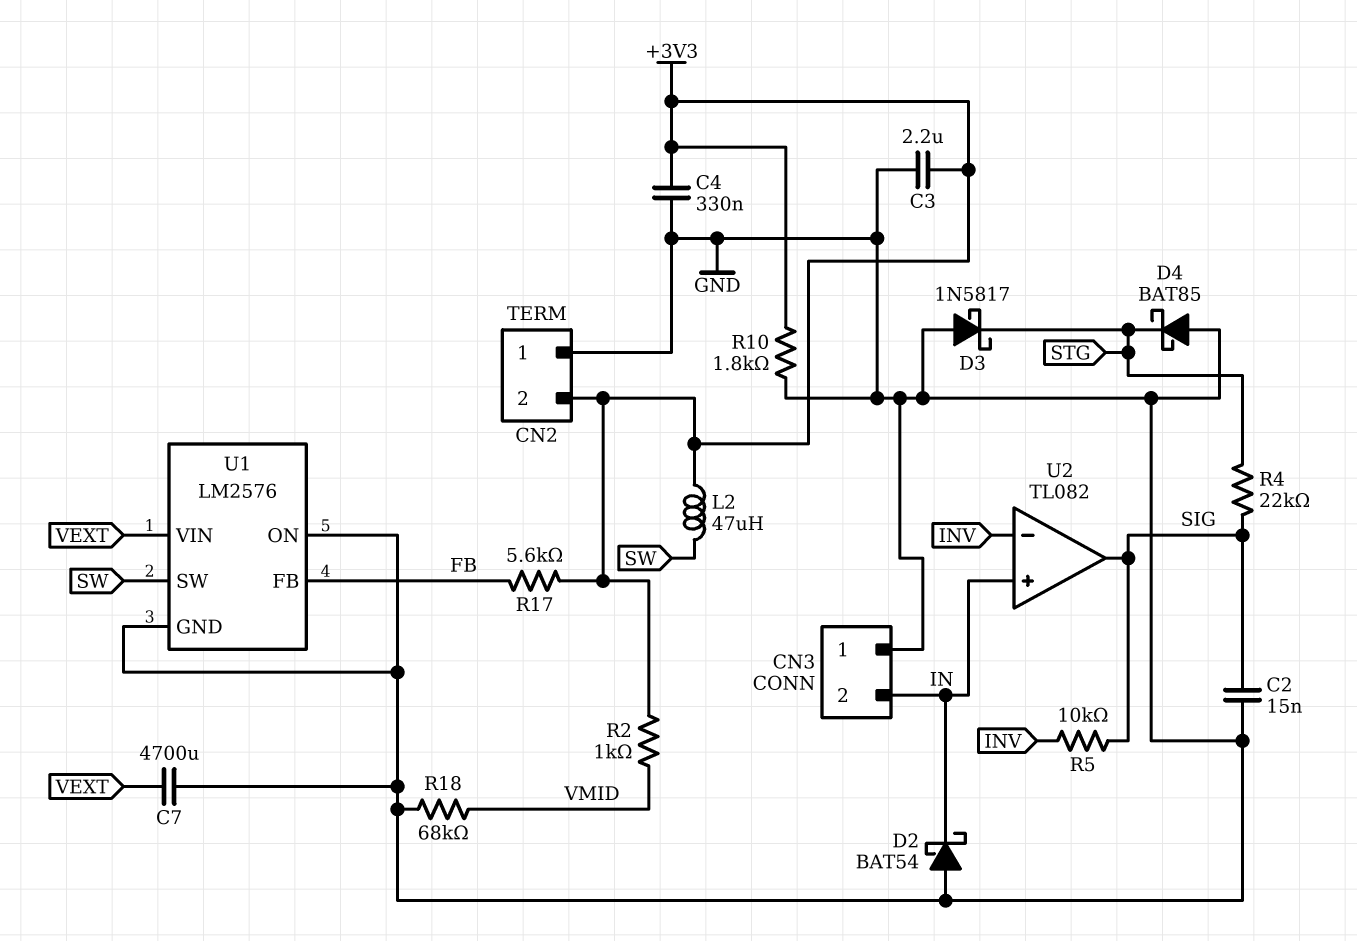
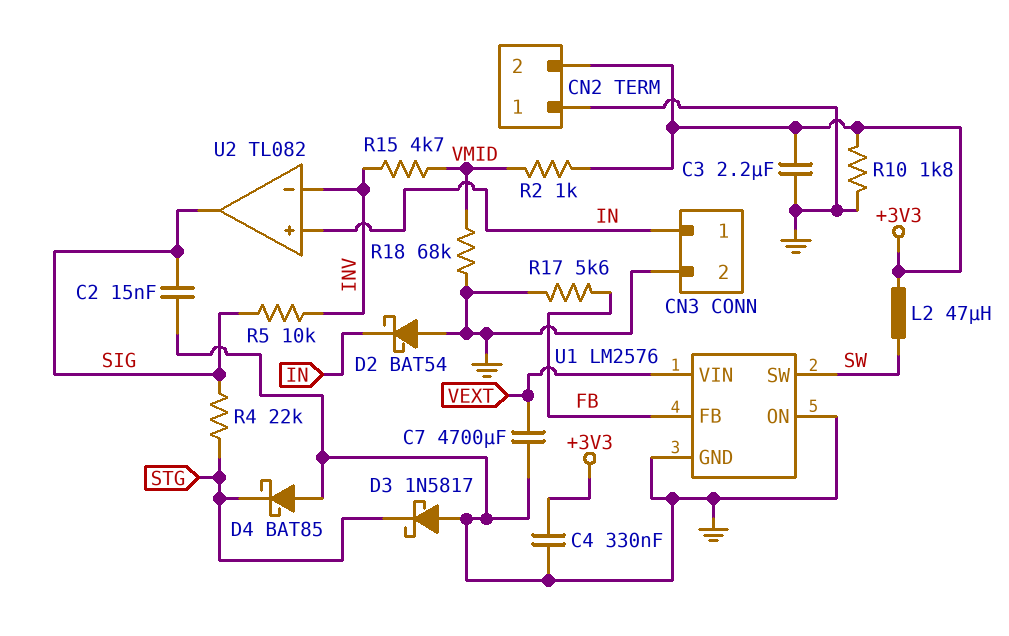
CN3 pin 1: GND -> IN
CN3 pin 2: IN -> GND
R15: none -> 4.7k (INV, VMID)
R17: 5.6k (+3V3, FB) -> 5.6k (FB, GND)

